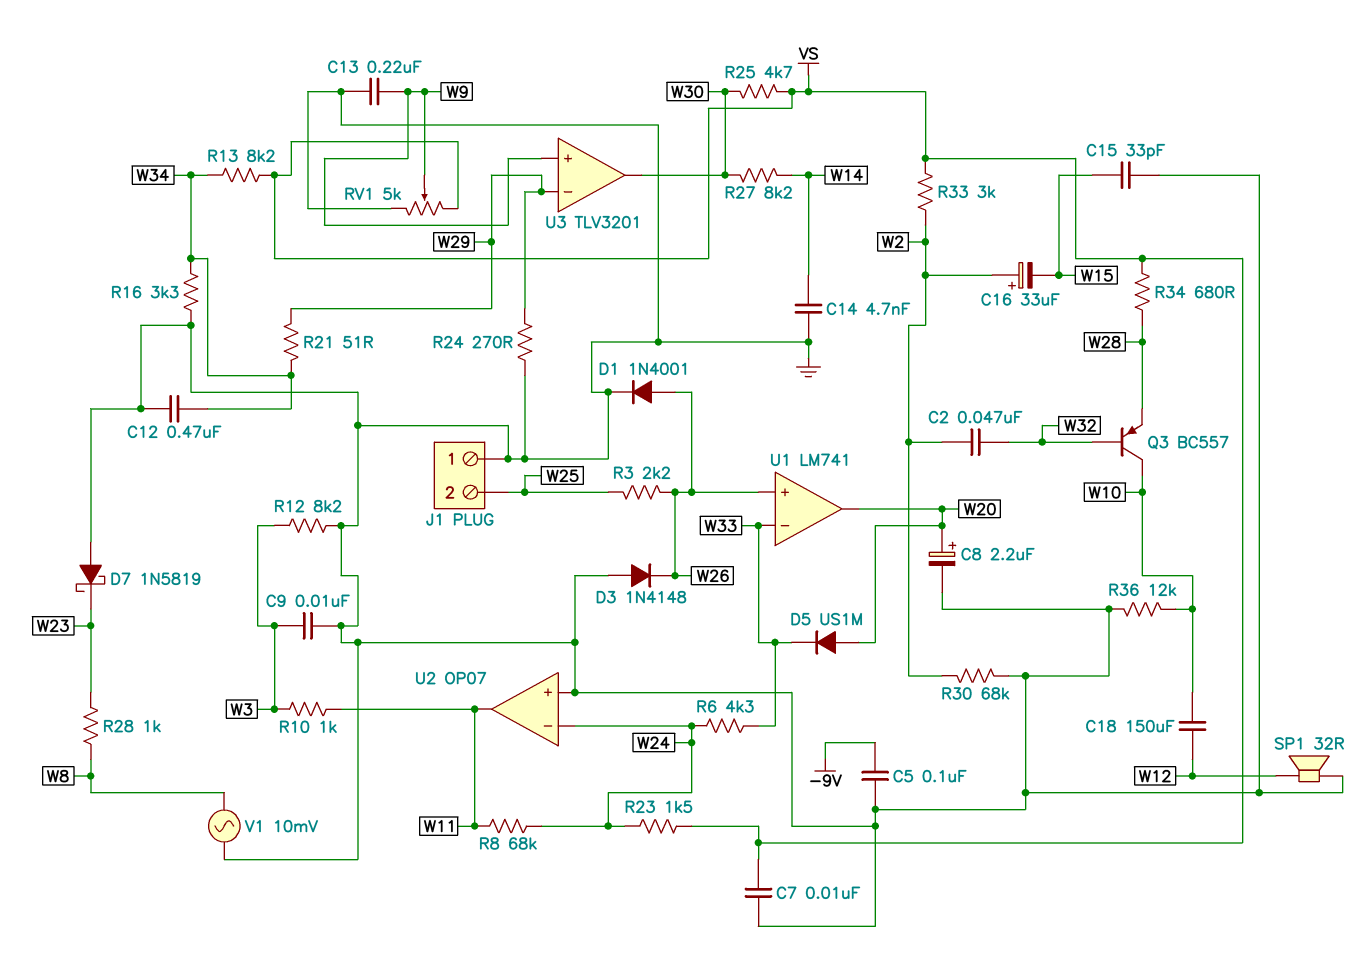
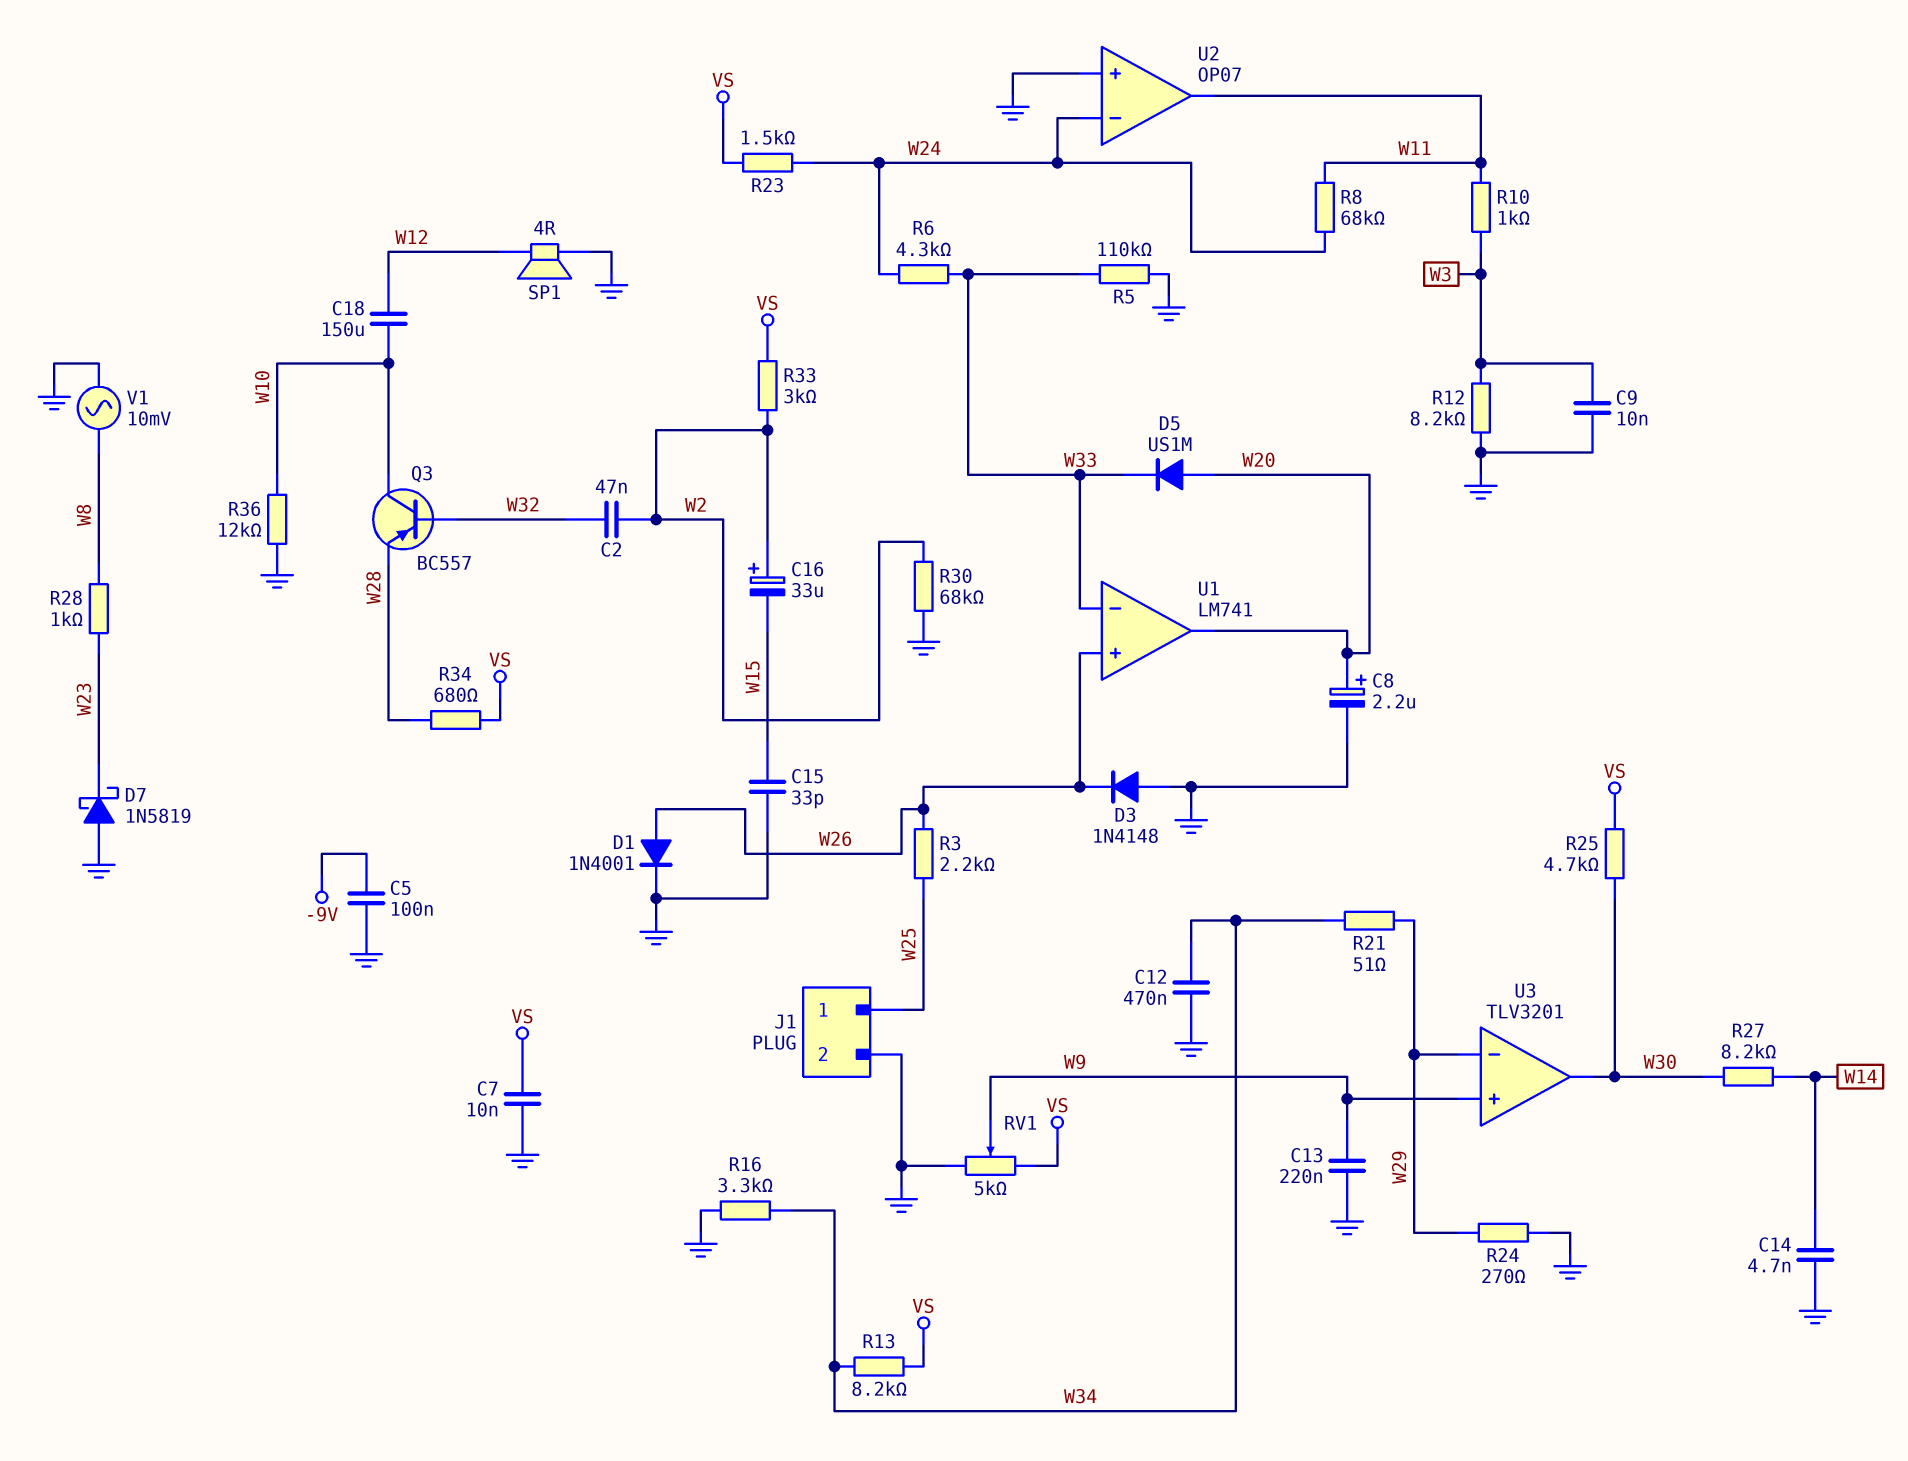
J1 pin 1: GND -> W25
J1 pin 2: W25 -> GND
R5: none -> 110k (GND, W33)
SP1: speaker 32R (GND, W12) -> speaker 4R (GND, W12)

